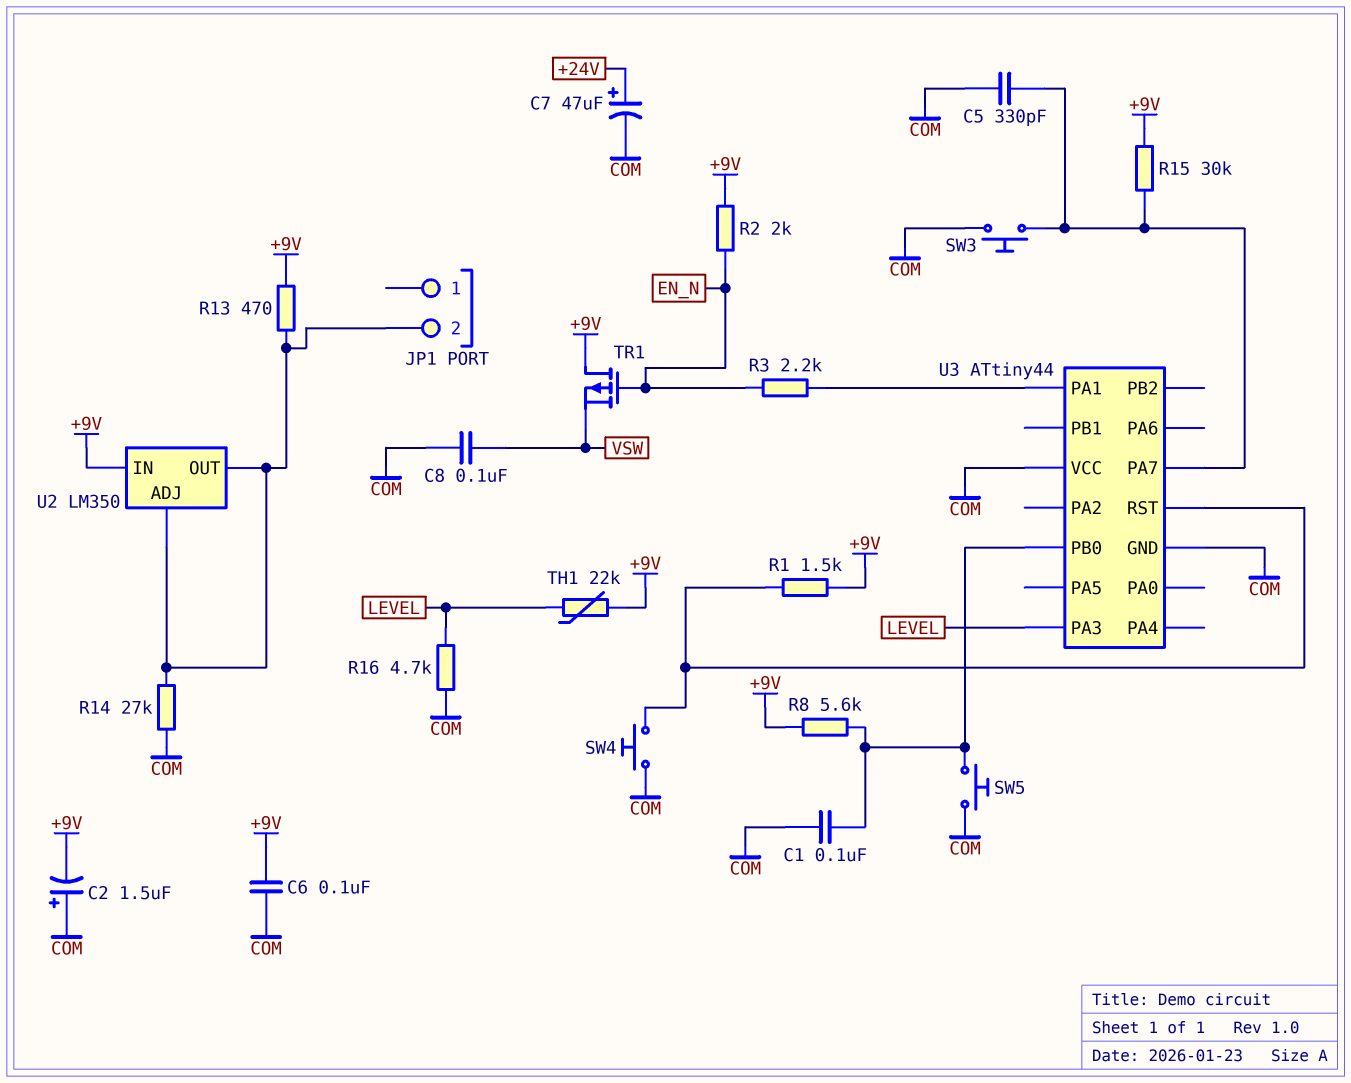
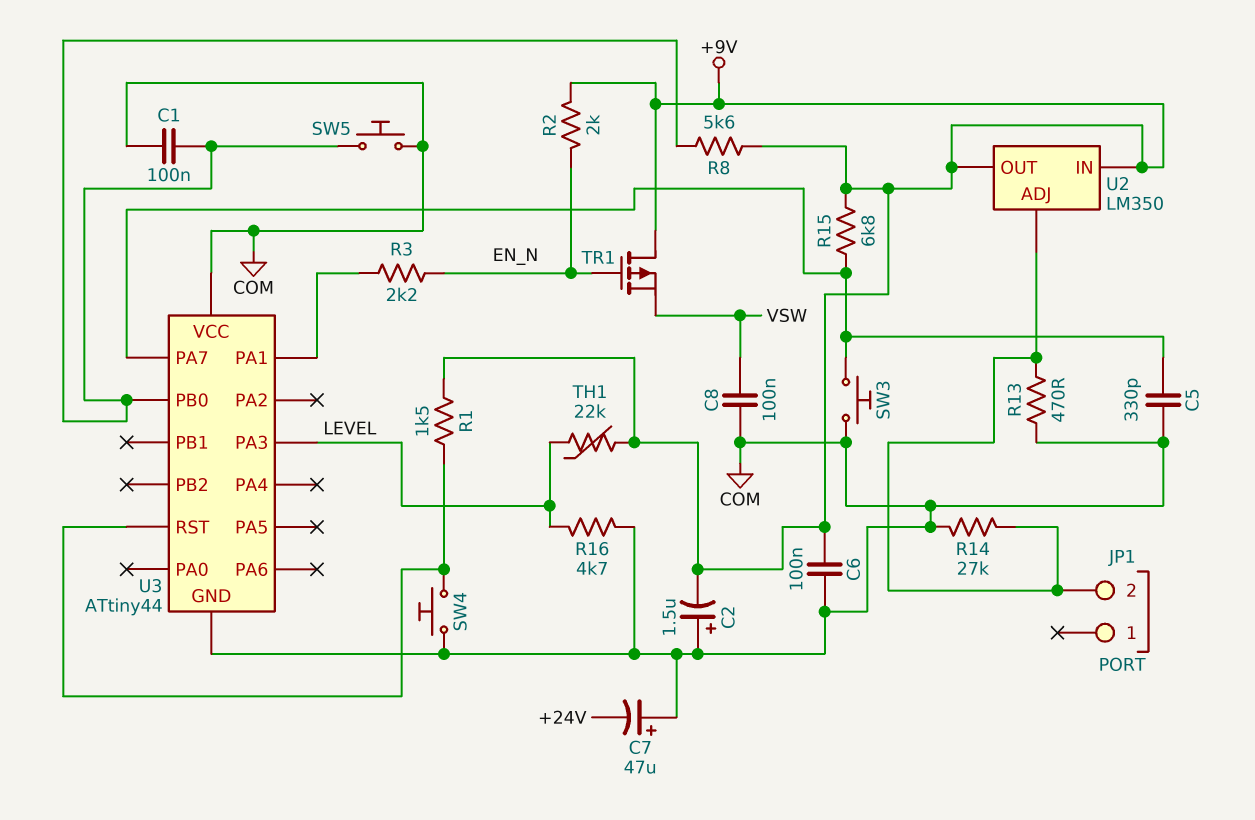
C7: 47uF (plus +24V, minus COM) -> 47uF (plus COM, minus +24V)
R13: 470 (+9V, JP1/2) -> 470 (COM, JP1/2)
R15: 30k (+9V, U3/PA7) -> 6.8k (+9V, U3/PA7)
U2 pin OUT: JP1/2 -> +9V

